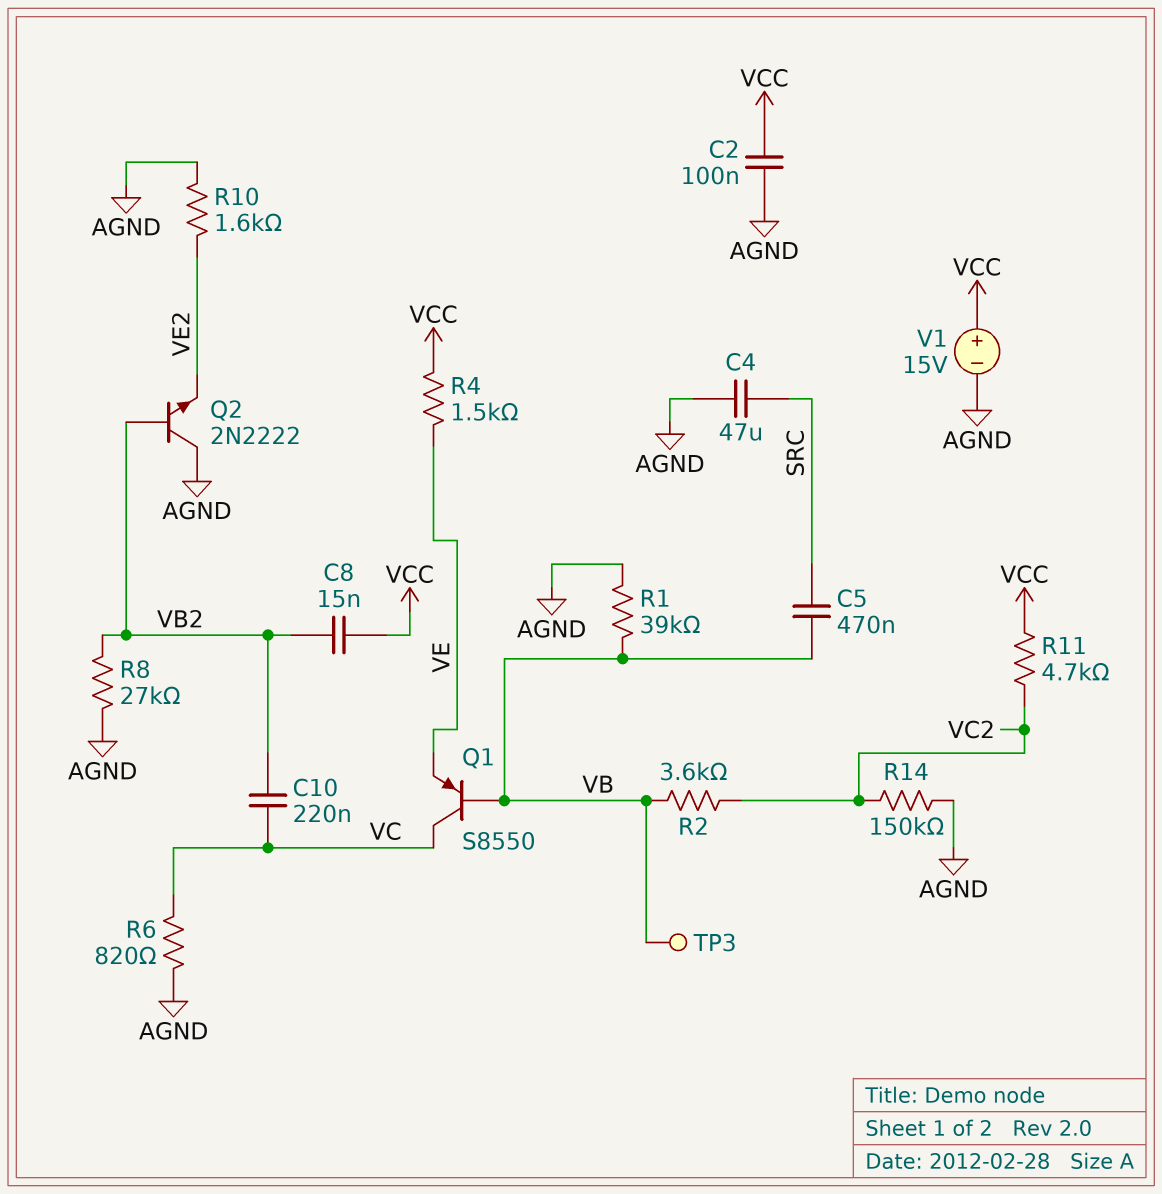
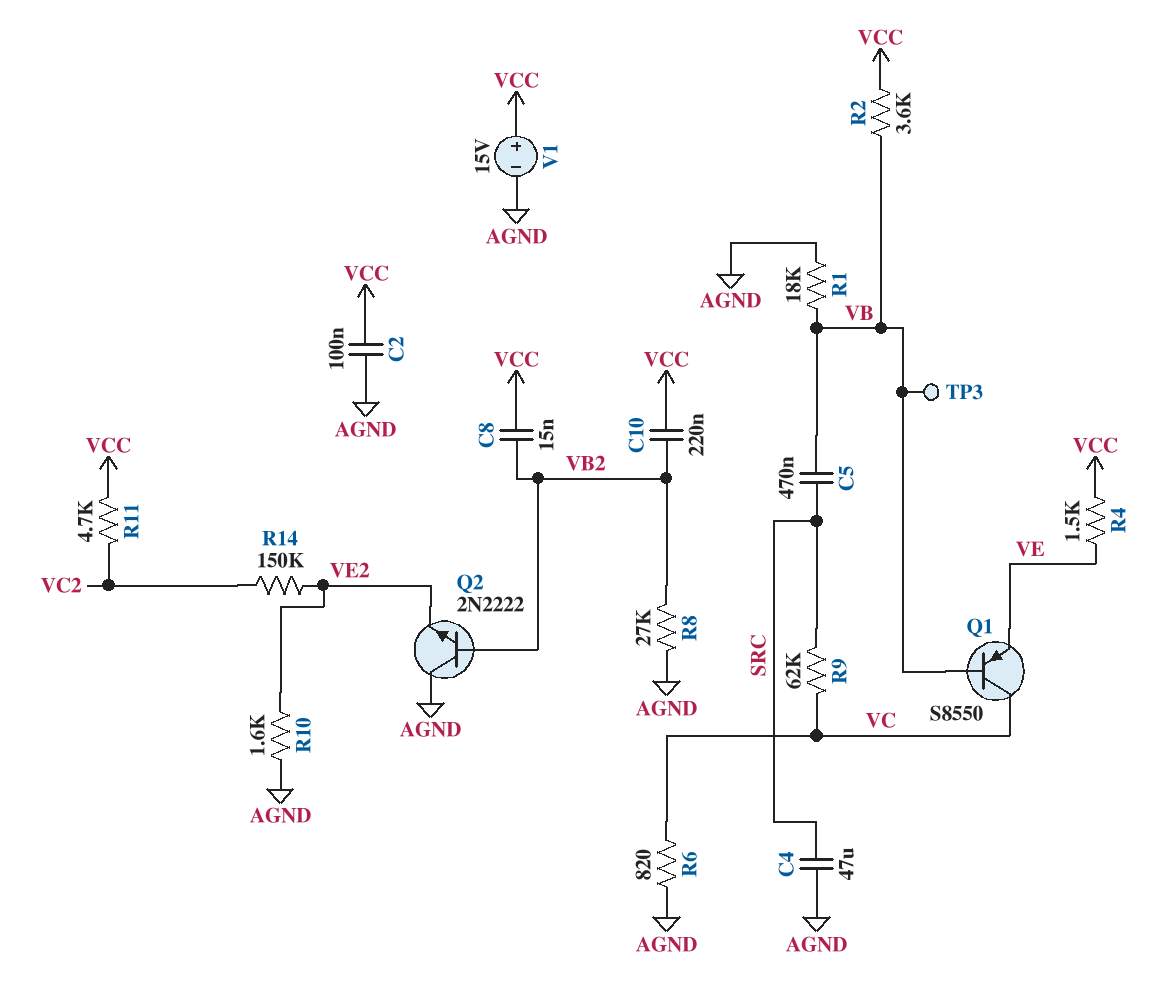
C10: 220nF (VB2, VC) -> 220nF (VB2, VCC)
R1: 39k (AGND, VB) -> 18k (AGND, VB)
R2: 3.6k (VB, VC2) -> 3.6k (VB, VCC)
R9: none -> 62k (SRC, VC)
R14: 150k (AGND, VC2) -> 150k (VC2, VE2)

